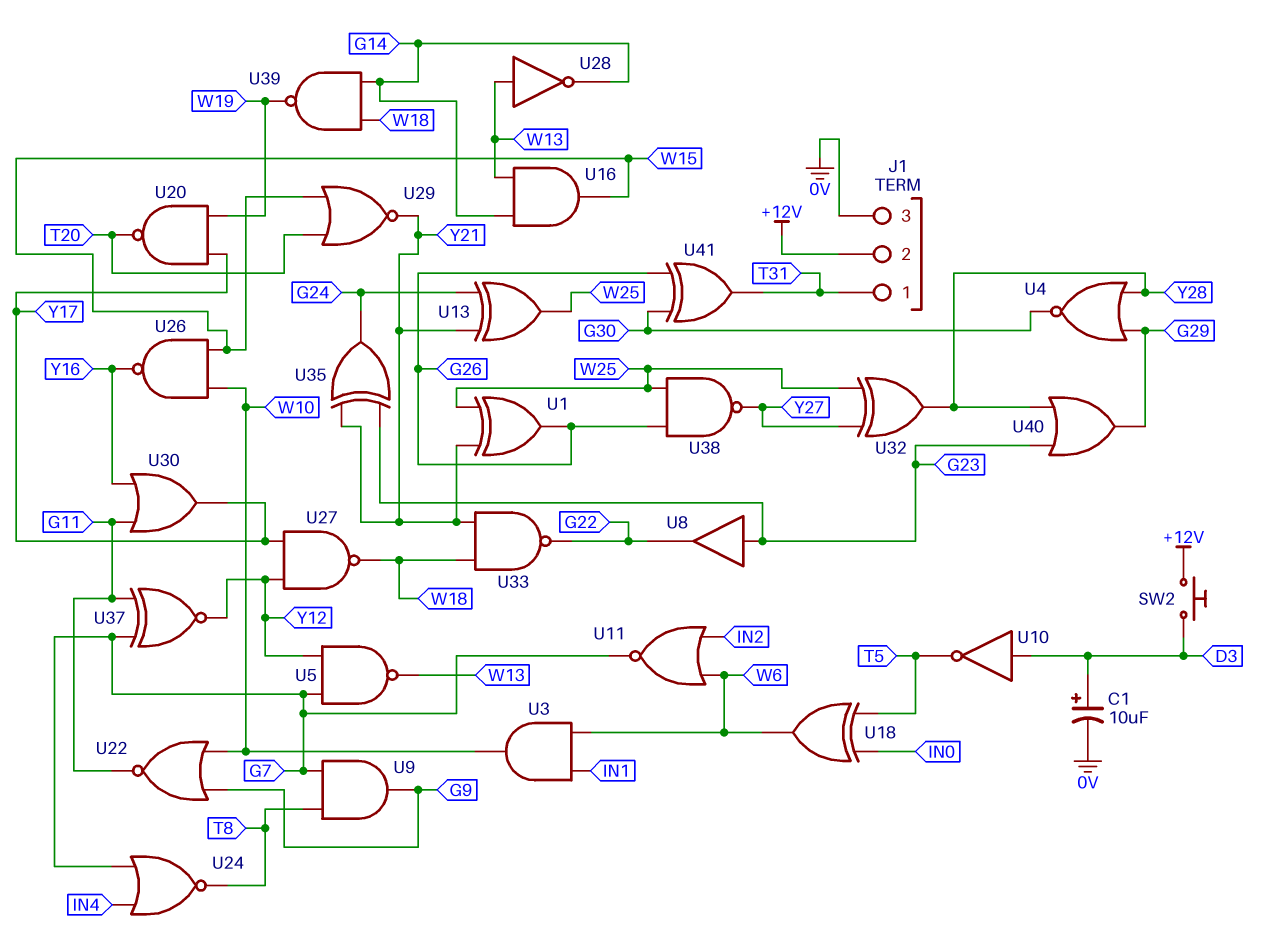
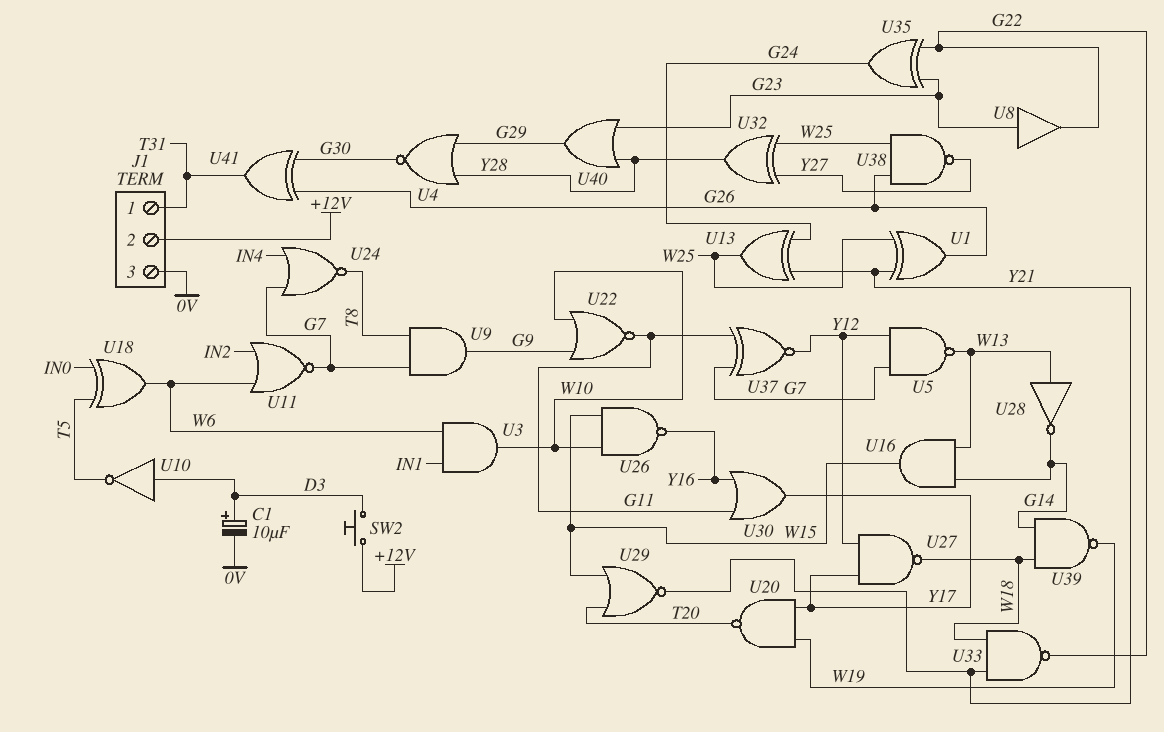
U35: XOR (in G23, in Y21, out G24) -> XOR (in G22, in G23, out G24)

